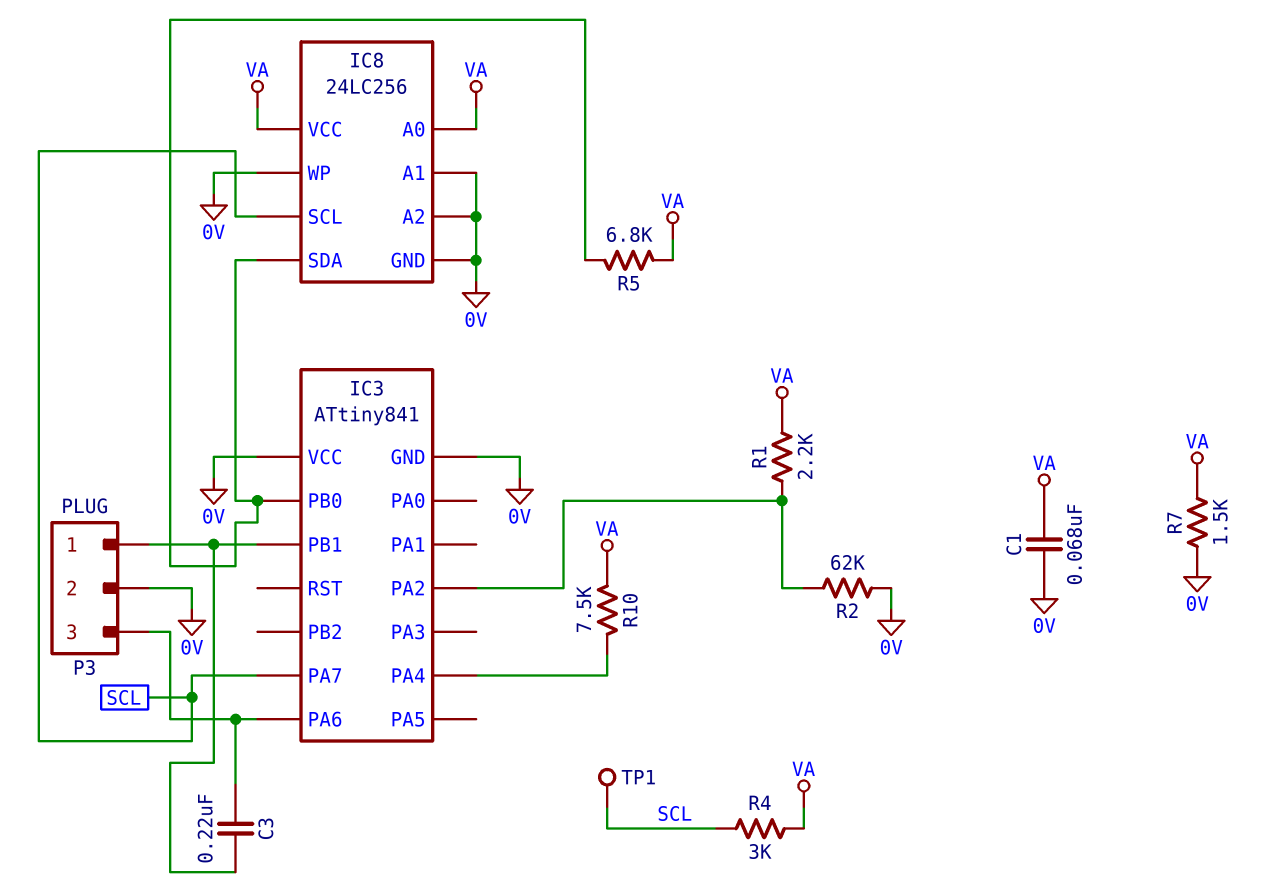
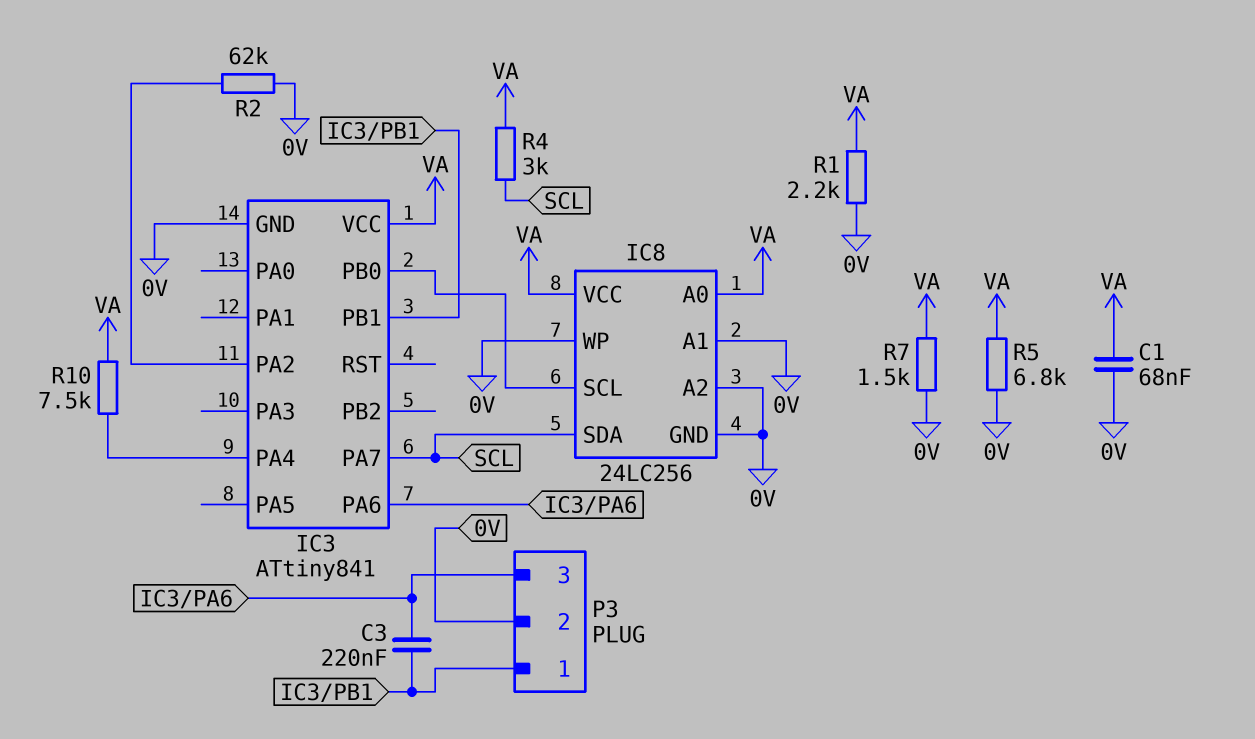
IC3 pin VCC: 0V -> VA
IC8 pin SCL: SCL -> IC3/PB0
IC8 pin SDA: IC3/PB0 -> SCL
R1: 2.2k (IC3/PA2, VA) -> 2.2k (0V, VA)
R5: 6.8k (IC3/PB0, VA) -> 6.8k (0V, VA)
TP1: test point (SCL) -> none

